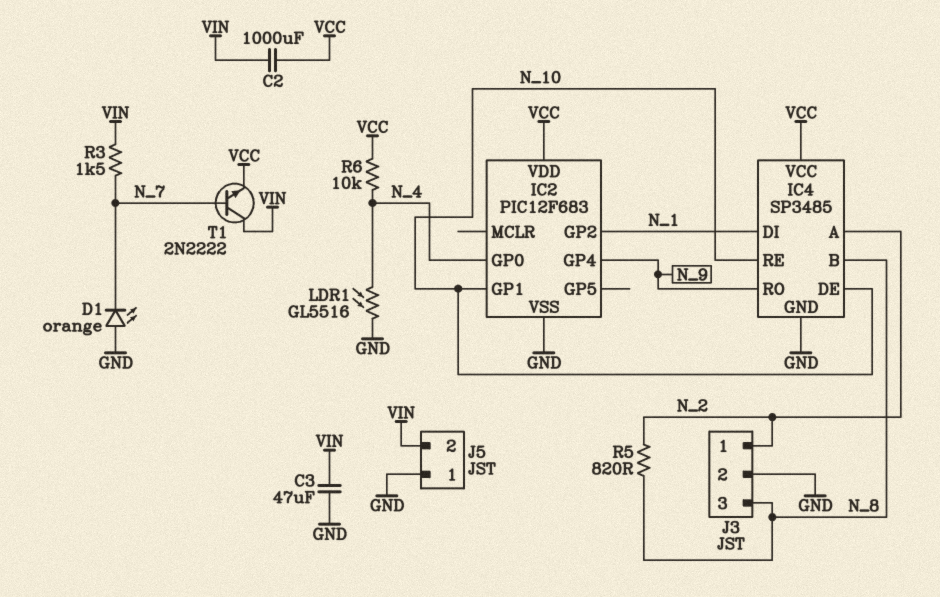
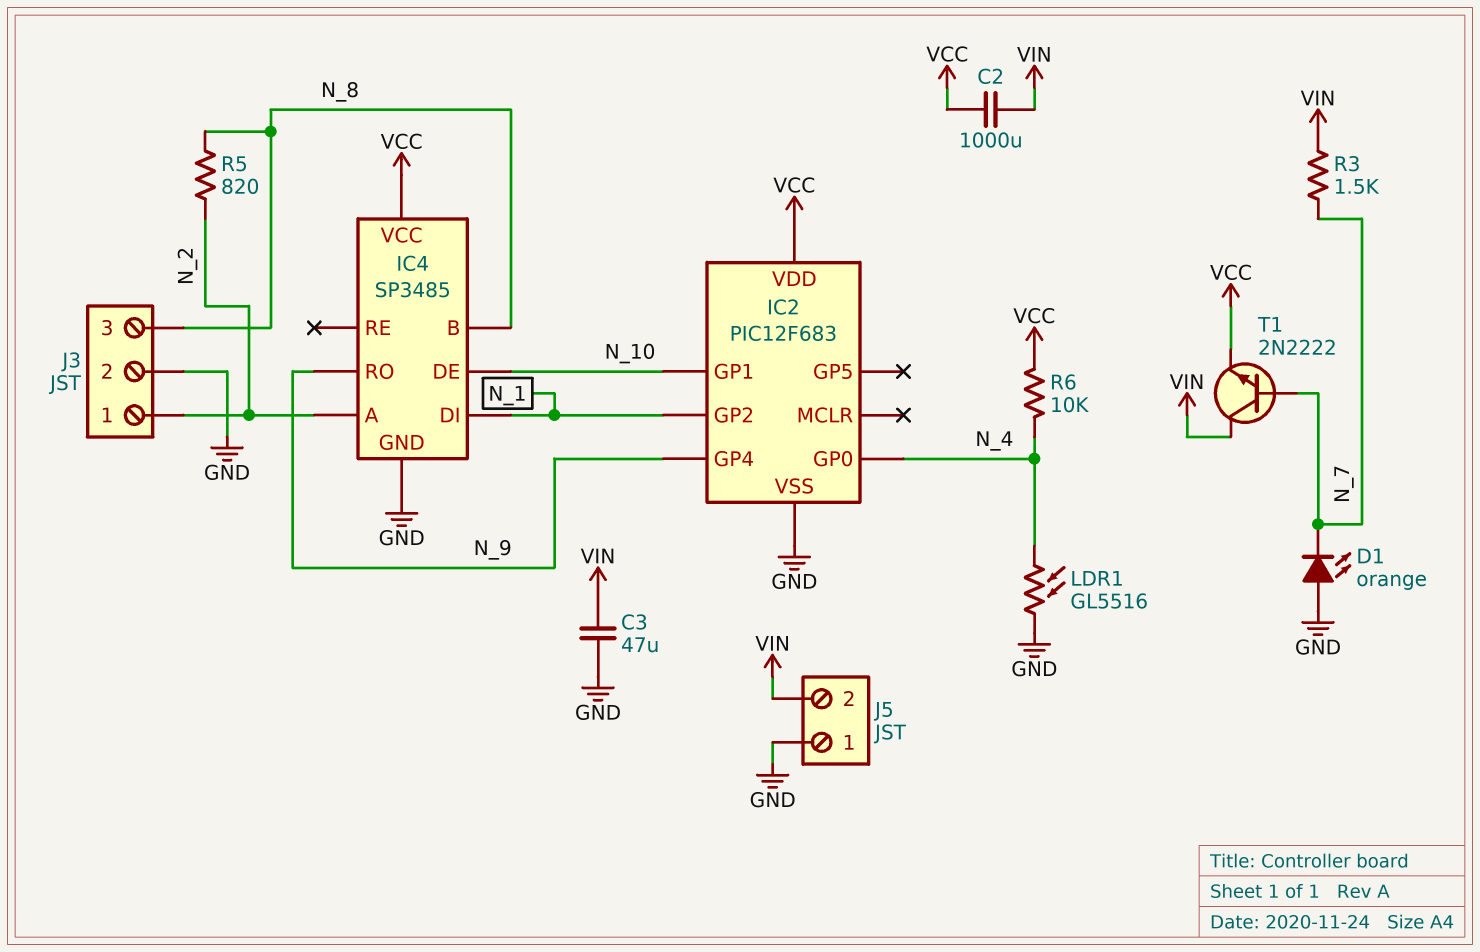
IC4 pin RE: N_10 -> none

